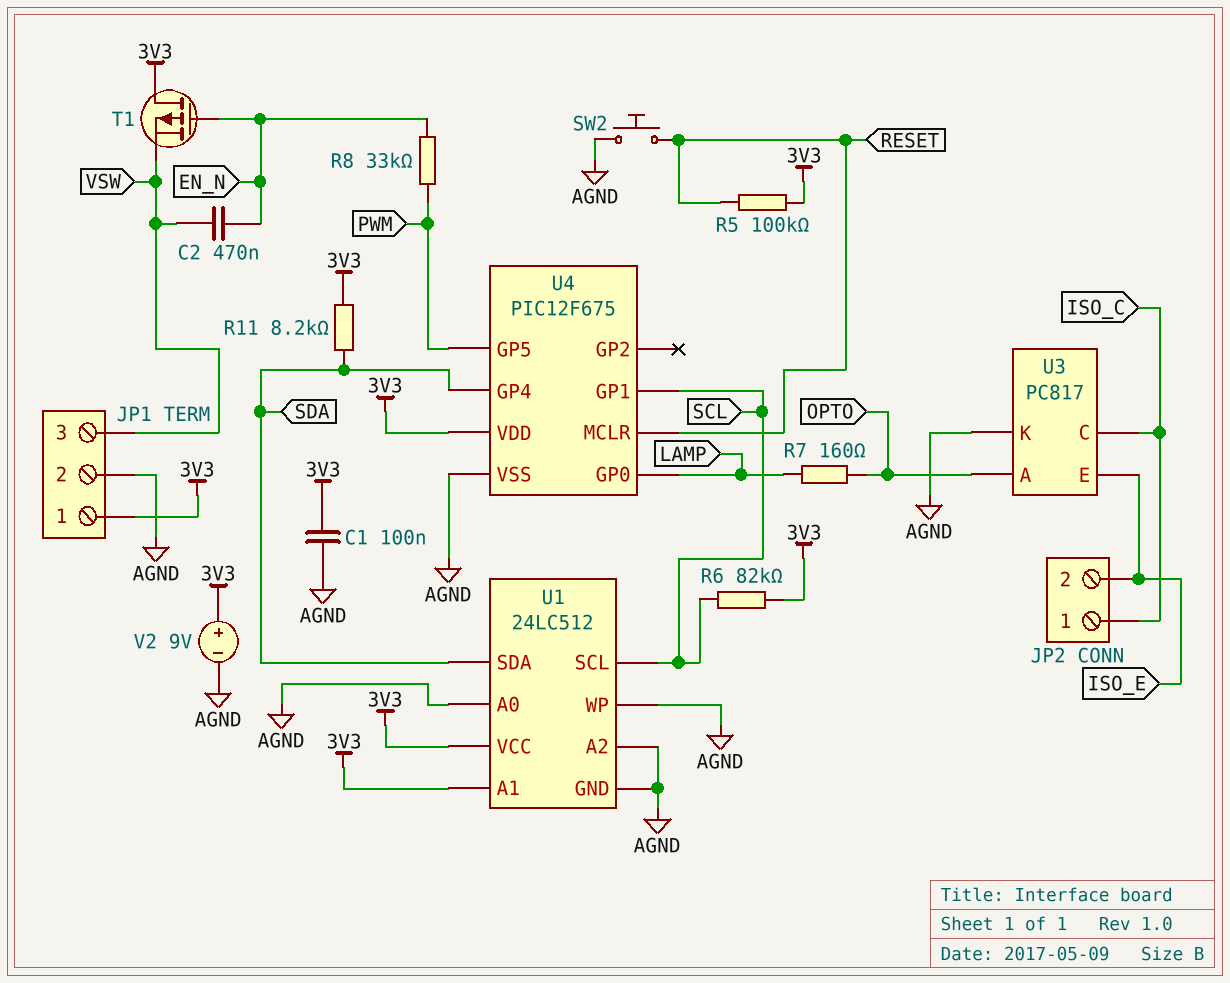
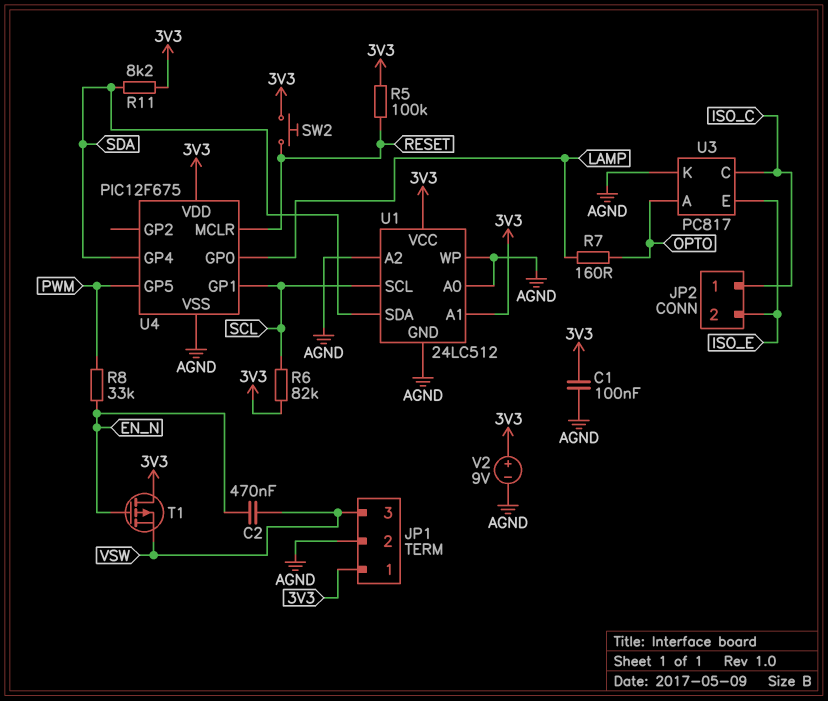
SW2: button (AGND, RESET) -> button (3V3, RESET)

